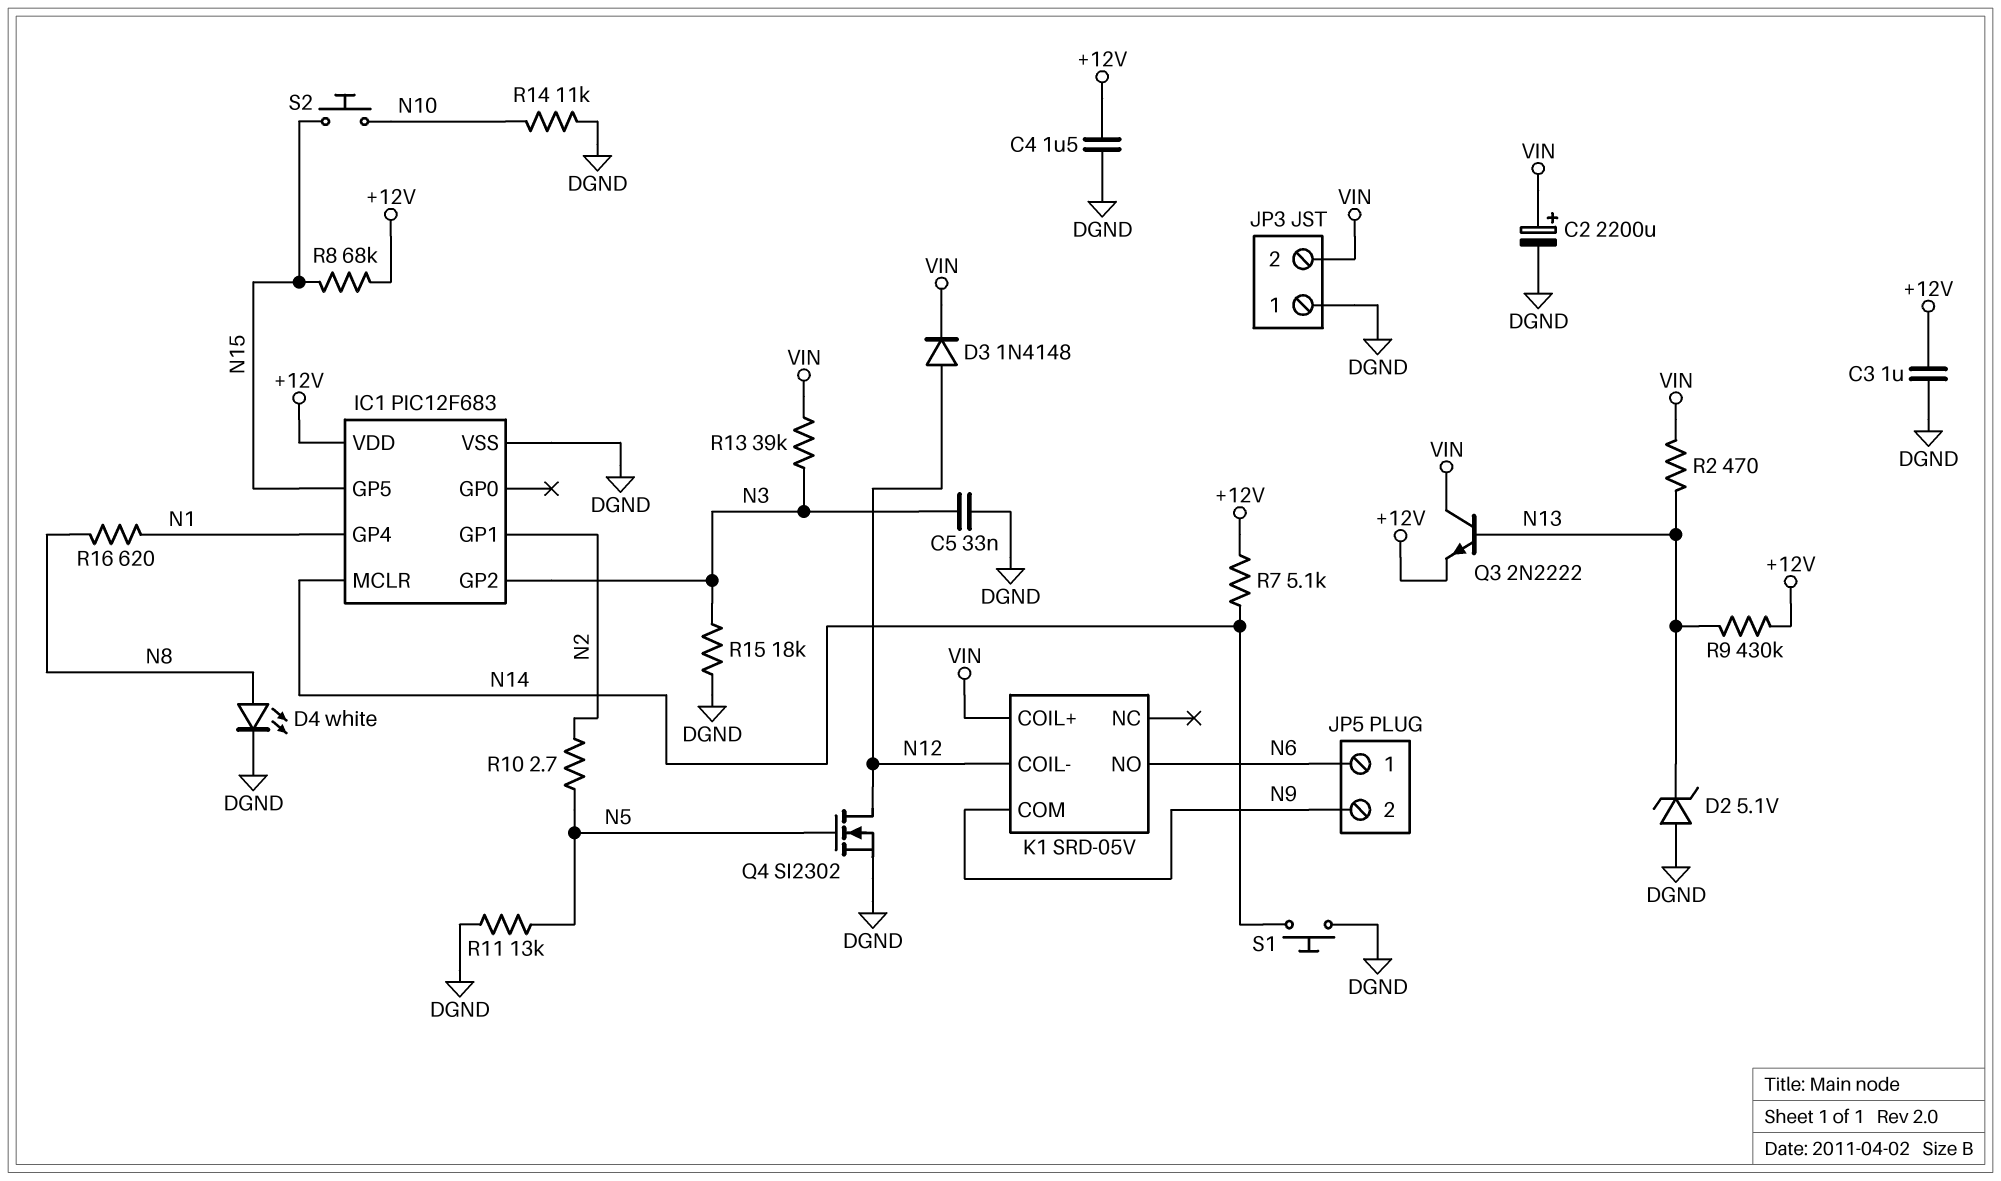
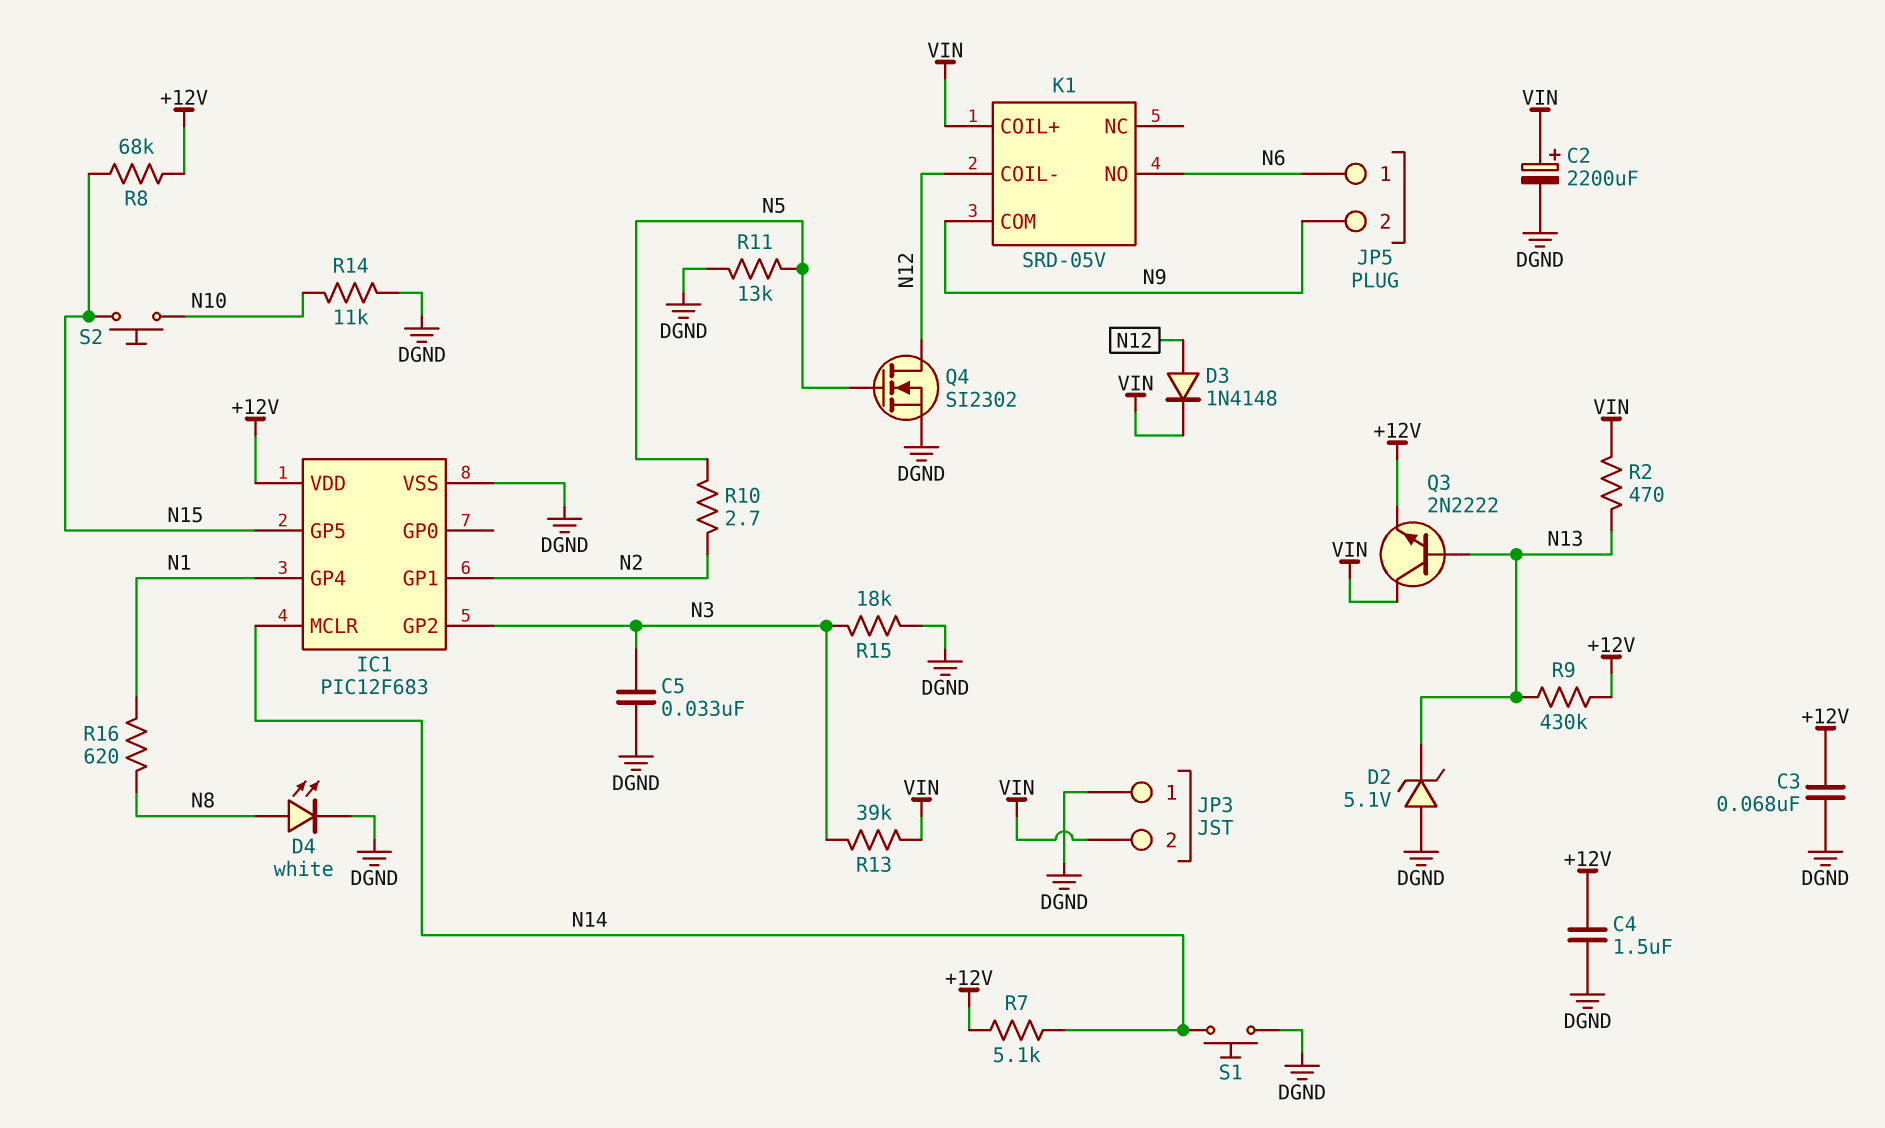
C3: 1uF (+12V, DGND) -> 68nF (+12V, DGND)

